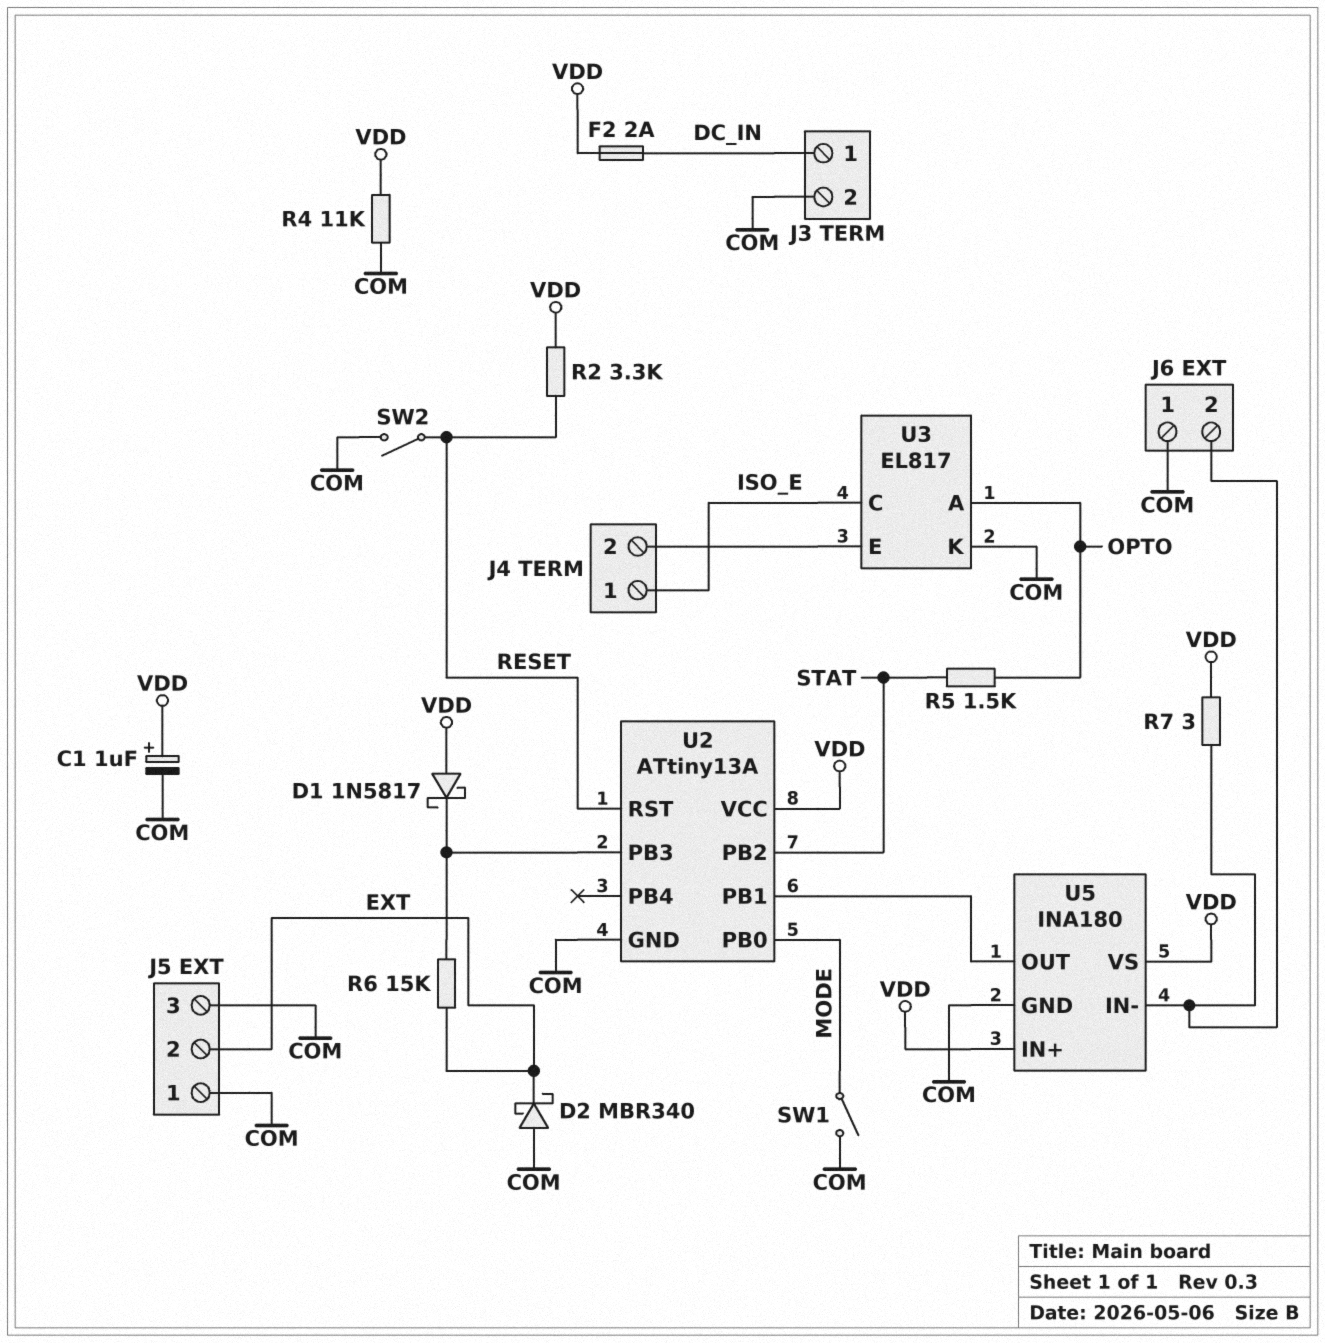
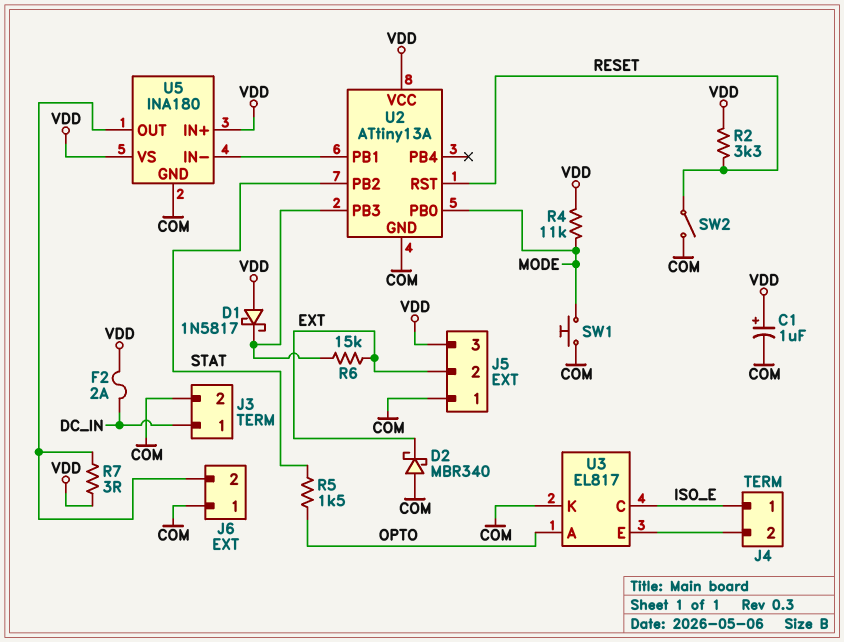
J5 pin 3: COM -> VDD
R4: 11k (COM, VDD) -> 11k (MODE, VDD)
SW1: switch (COM, MODE) -> button (COM, MODE)
U5 pin IN-: J6/2 -> U2/PB1
U5 pin OUT: U2/PB1 -> J6/2

